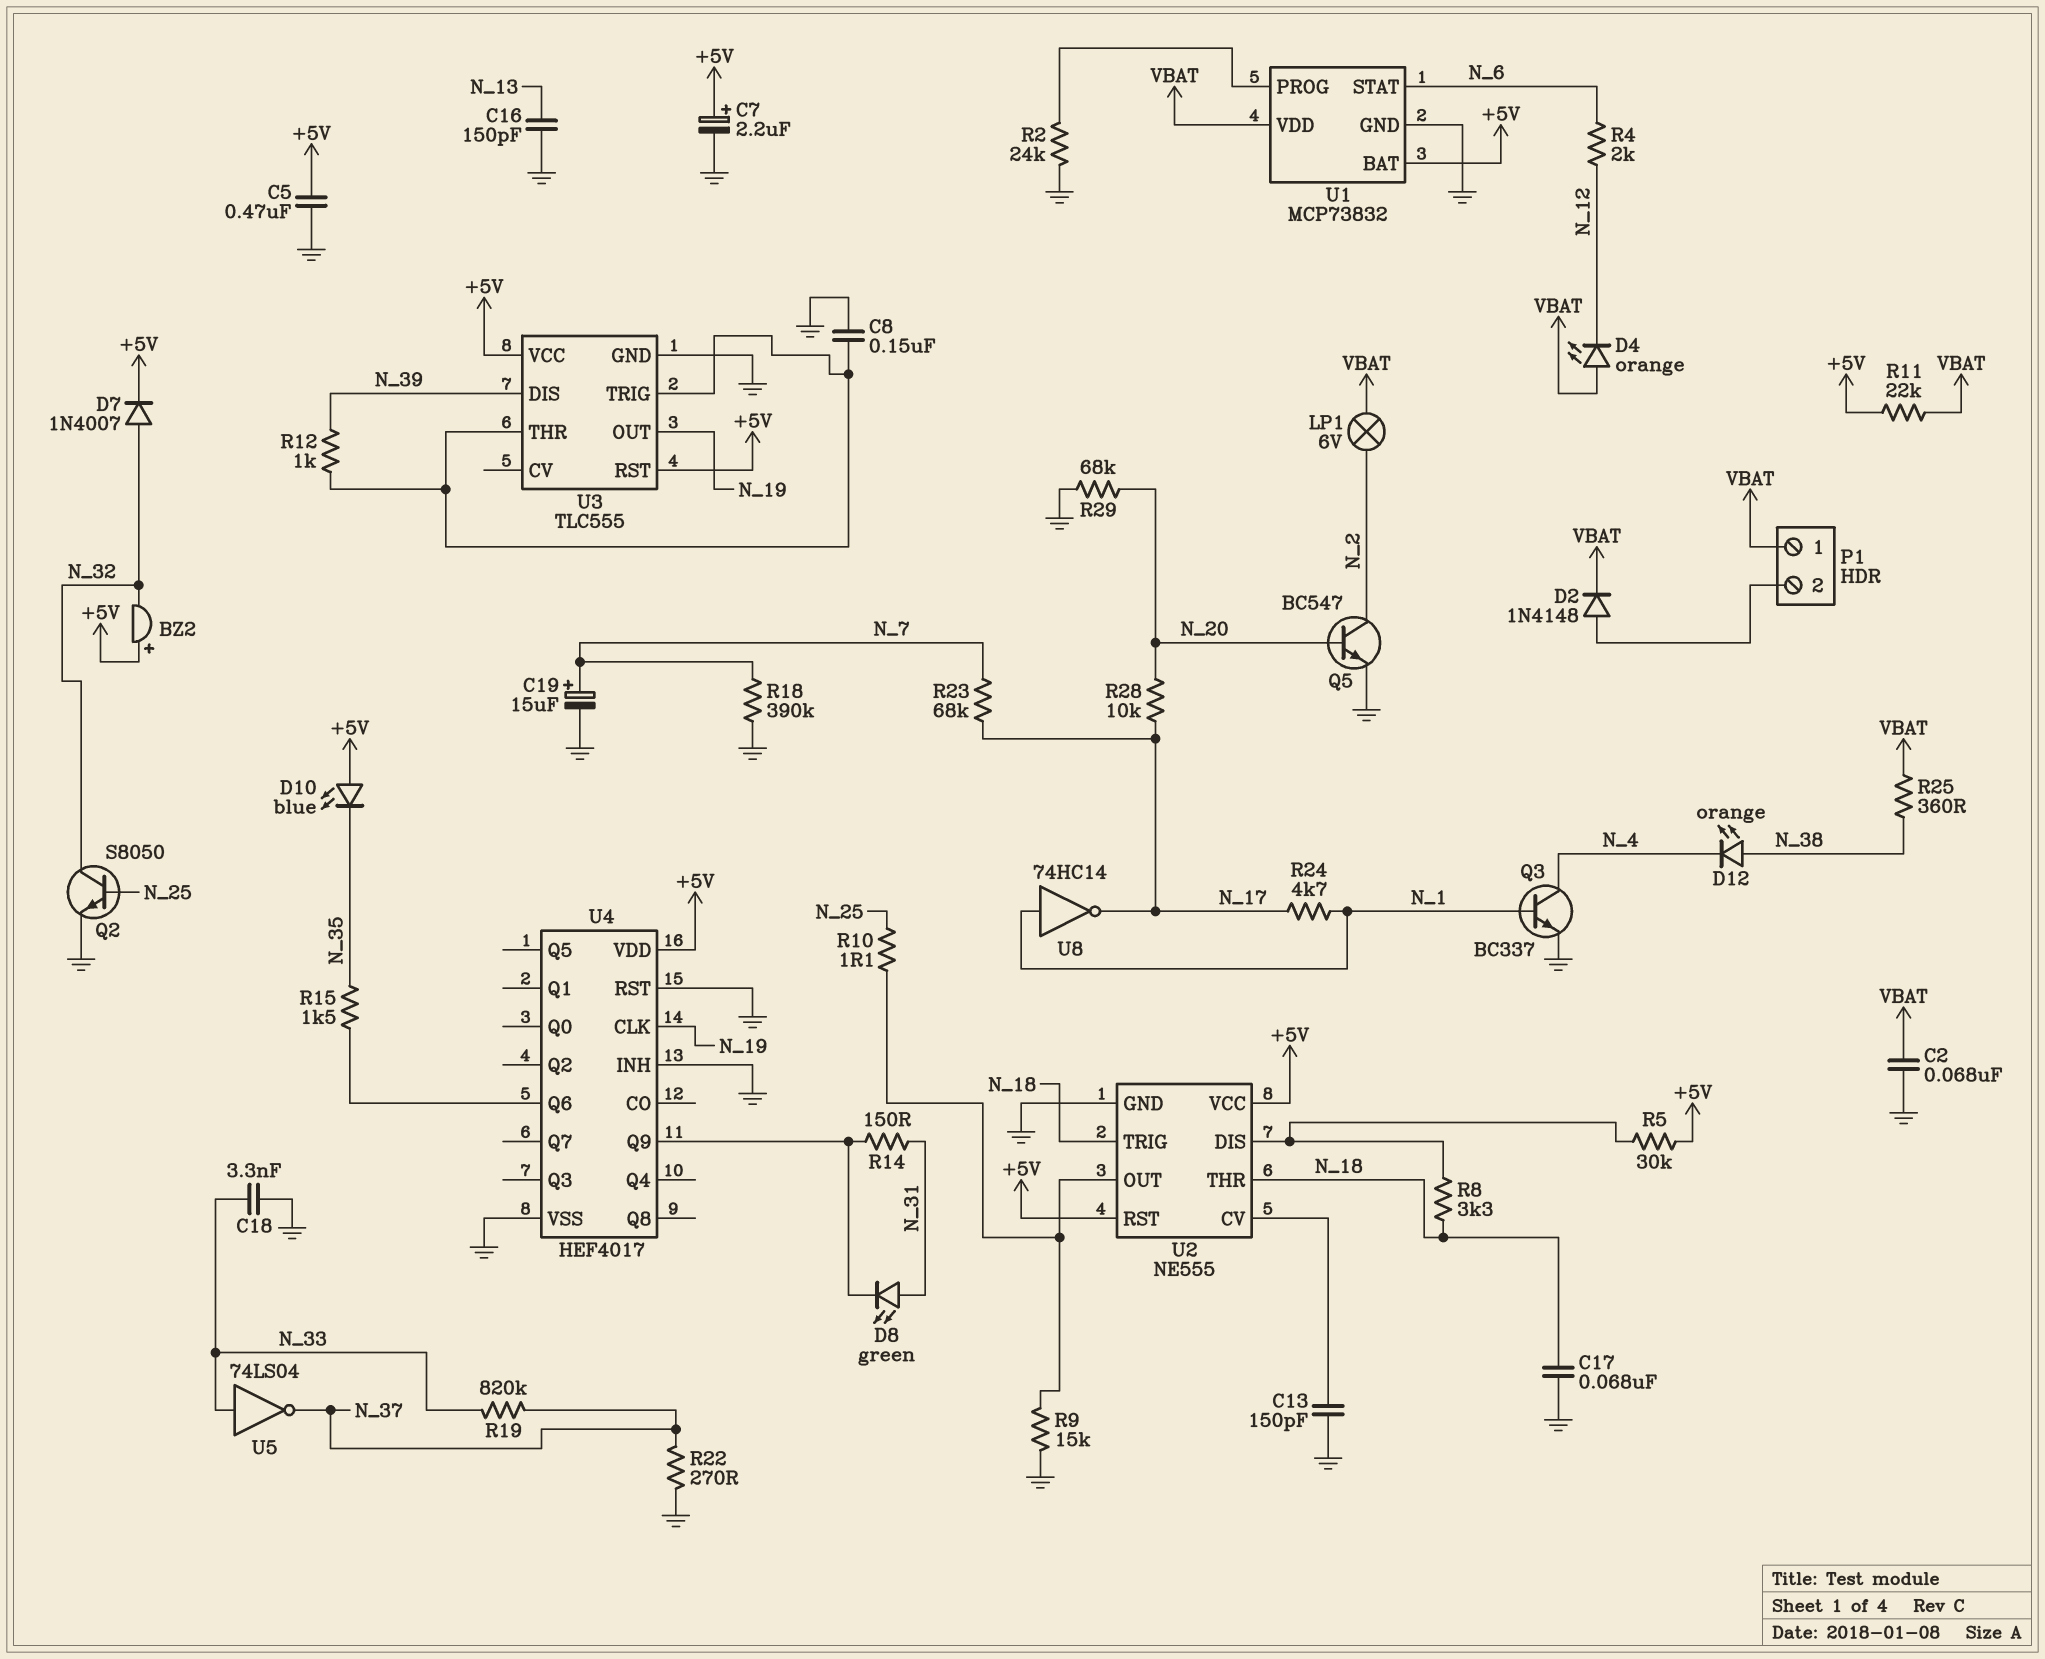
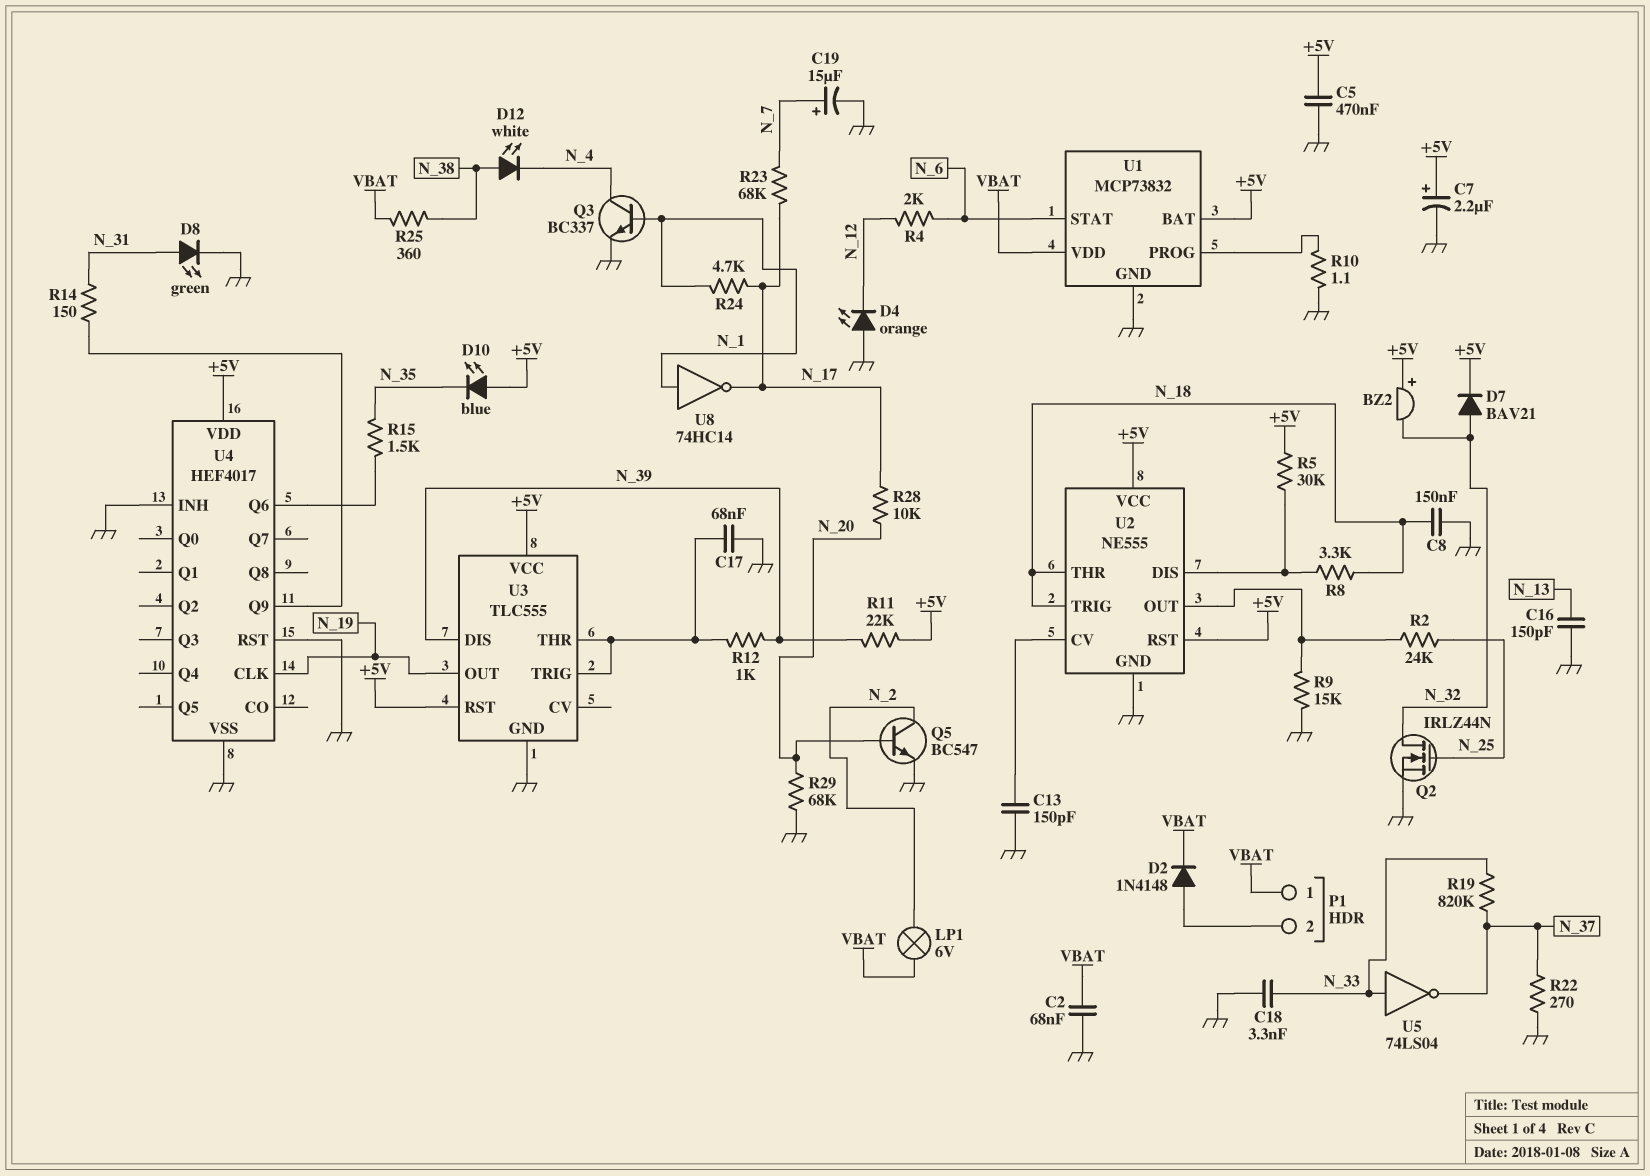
C8: 150nF (GND, U3/THR) -> 150nF (GND, N_18)
C17: 68nF (GND, N_18) -> 68nF (GND, U3/THR)
D4: LED orange (A VBAT, K N_12) -> LED orange (A GND, K N_12)
D7: diode 1N4007 (A N_32, K +5V) -> diode BAV21 (A N_32, K +5V)
D8: LED green (A N_31, K U4/Q9) -> LED green (A N_31, K GND)
D12: LED orange (A N_38, K N_4) -> LED white (A N_38, K N_4)
Q2: NPN S8050 (B N_25, C N_32, E GND) -> NMOS IRLZ44N (G N_25, D N_32, S GND)
R2: 24k (GND, U1/PROG) -> 24k (N_25, U2/OUT)
R10: 1.1 (N_25, U2/OUT) -> 1.1 (GND, U1/PROG)
R11: 22k (+5V, VBAT) -> 22k (+5V, N_39)
R18: 390k (GND, N_7) -> none

